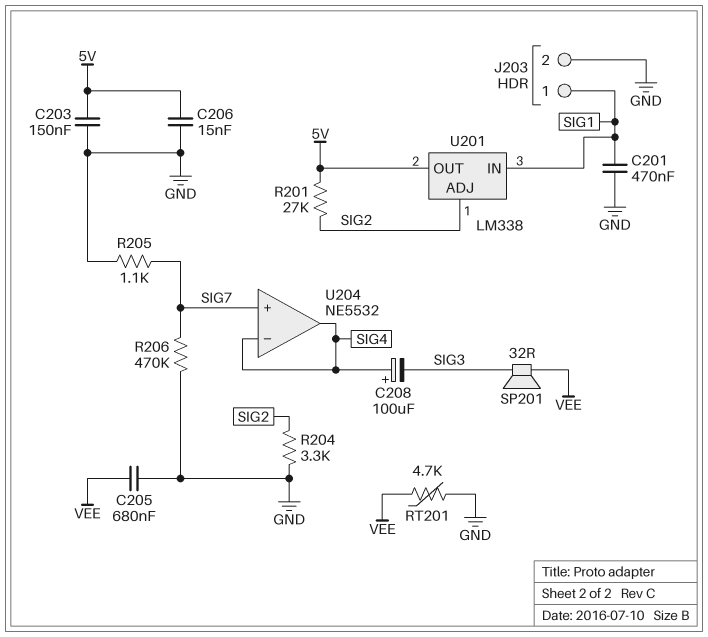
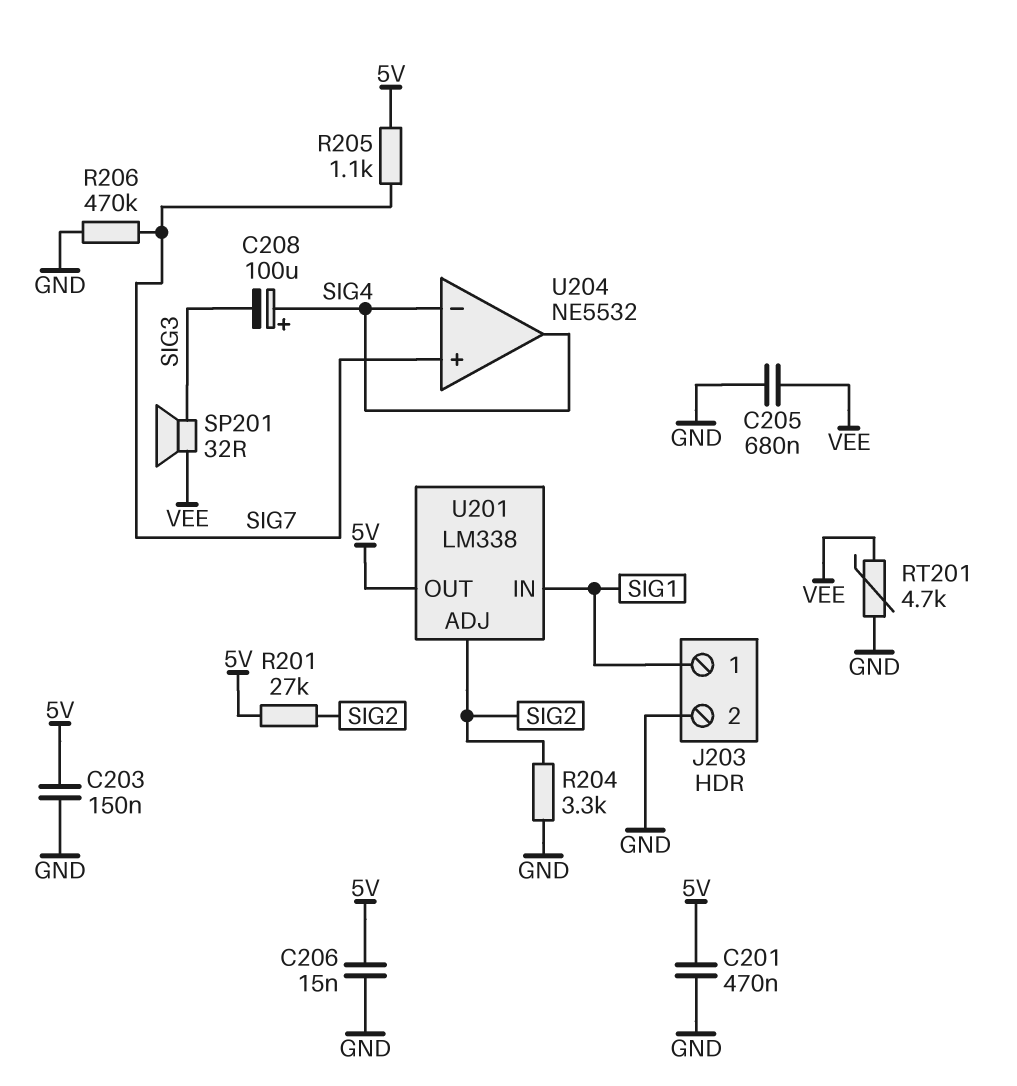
C201: 470nF (GND, SIG1) -> 470nF (5V, GND)
R205: 1.1k (GND, SIG7) -> 1.1k (5V, SIG7)

